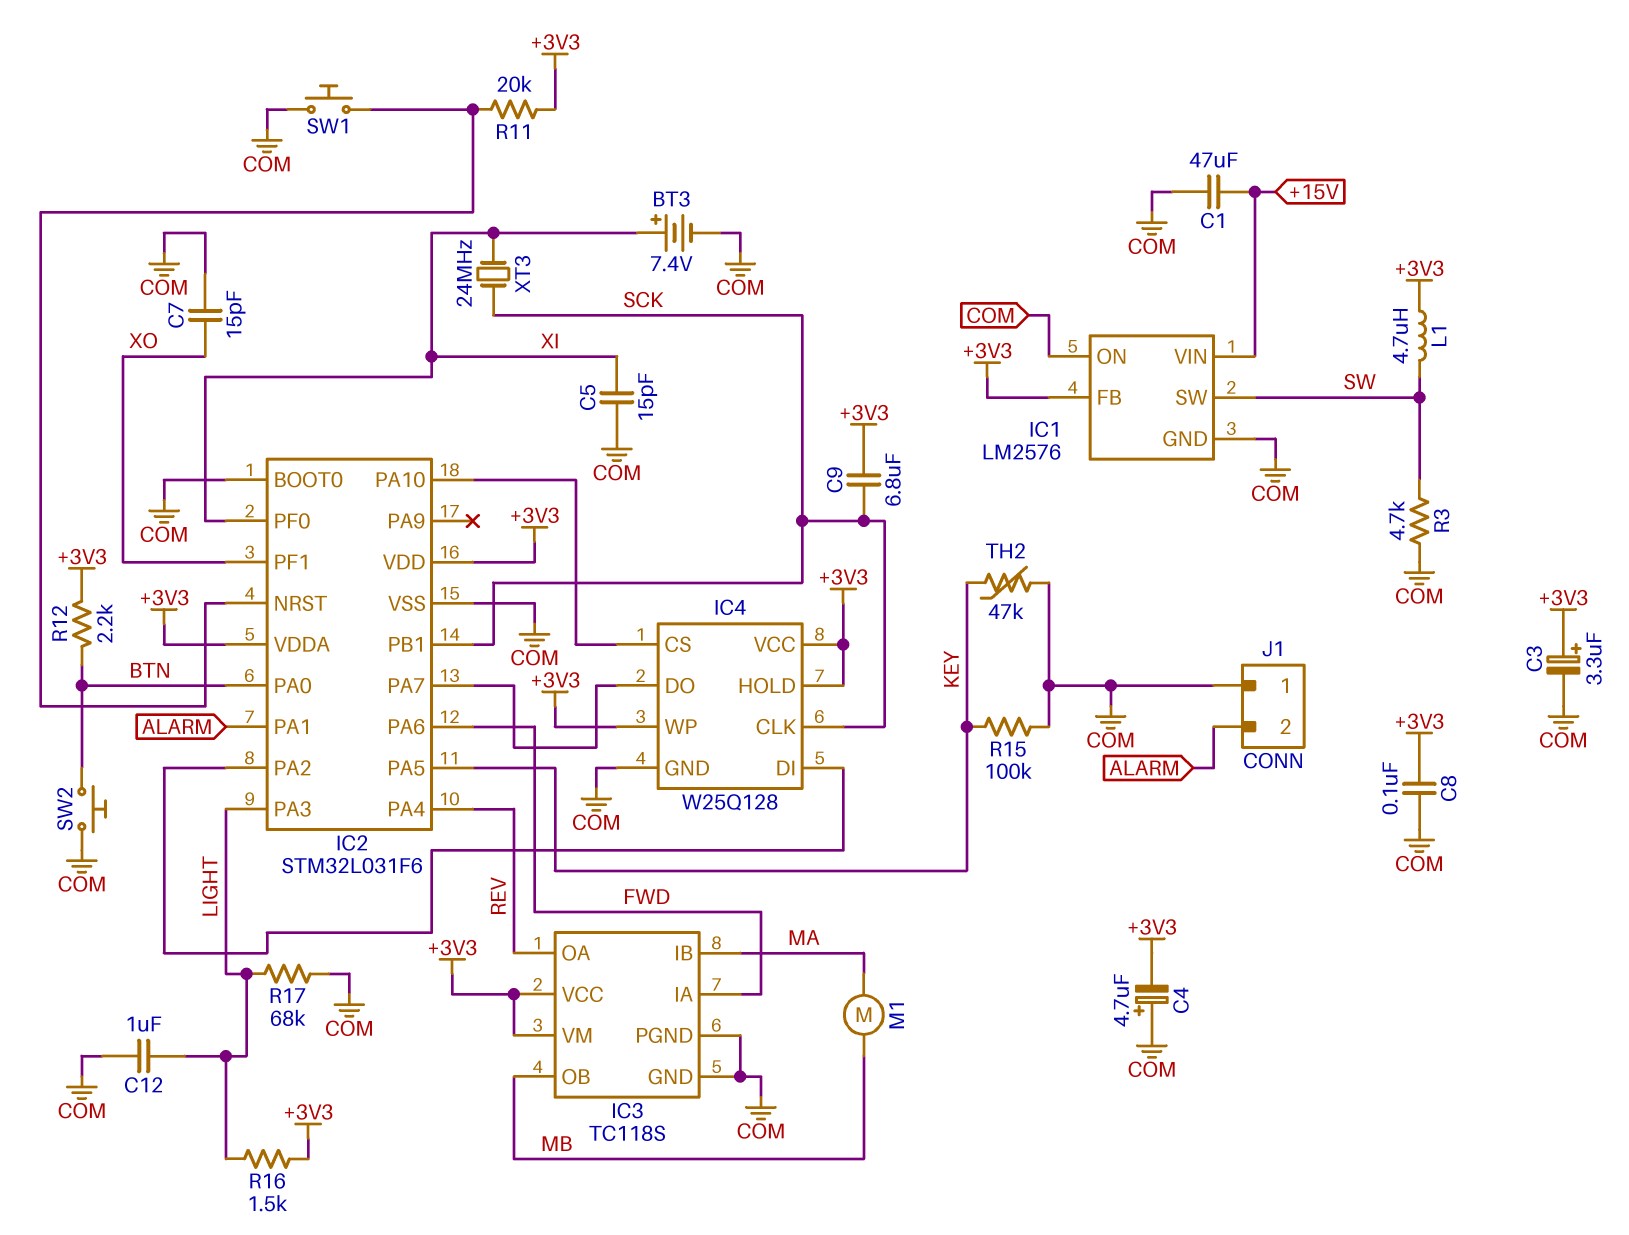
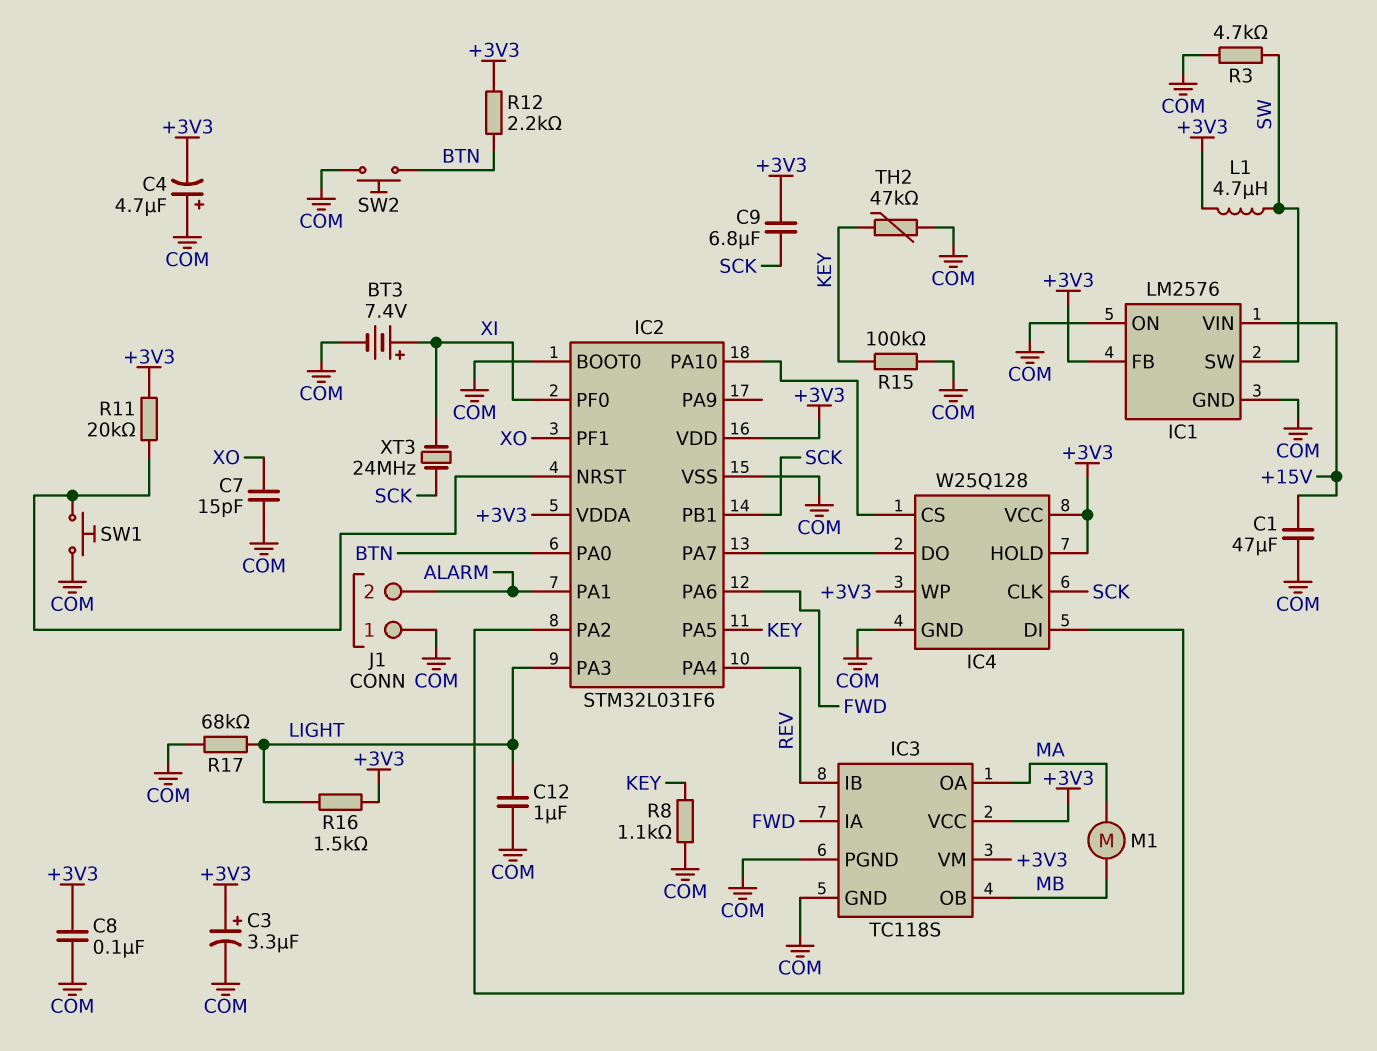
C5: 15pF (COM, XI) -> none
IC3 pin IB: MA -> REV
IC3 pin OA: REV -> MA
R8: none -> 1.1k (COM, KEY)

